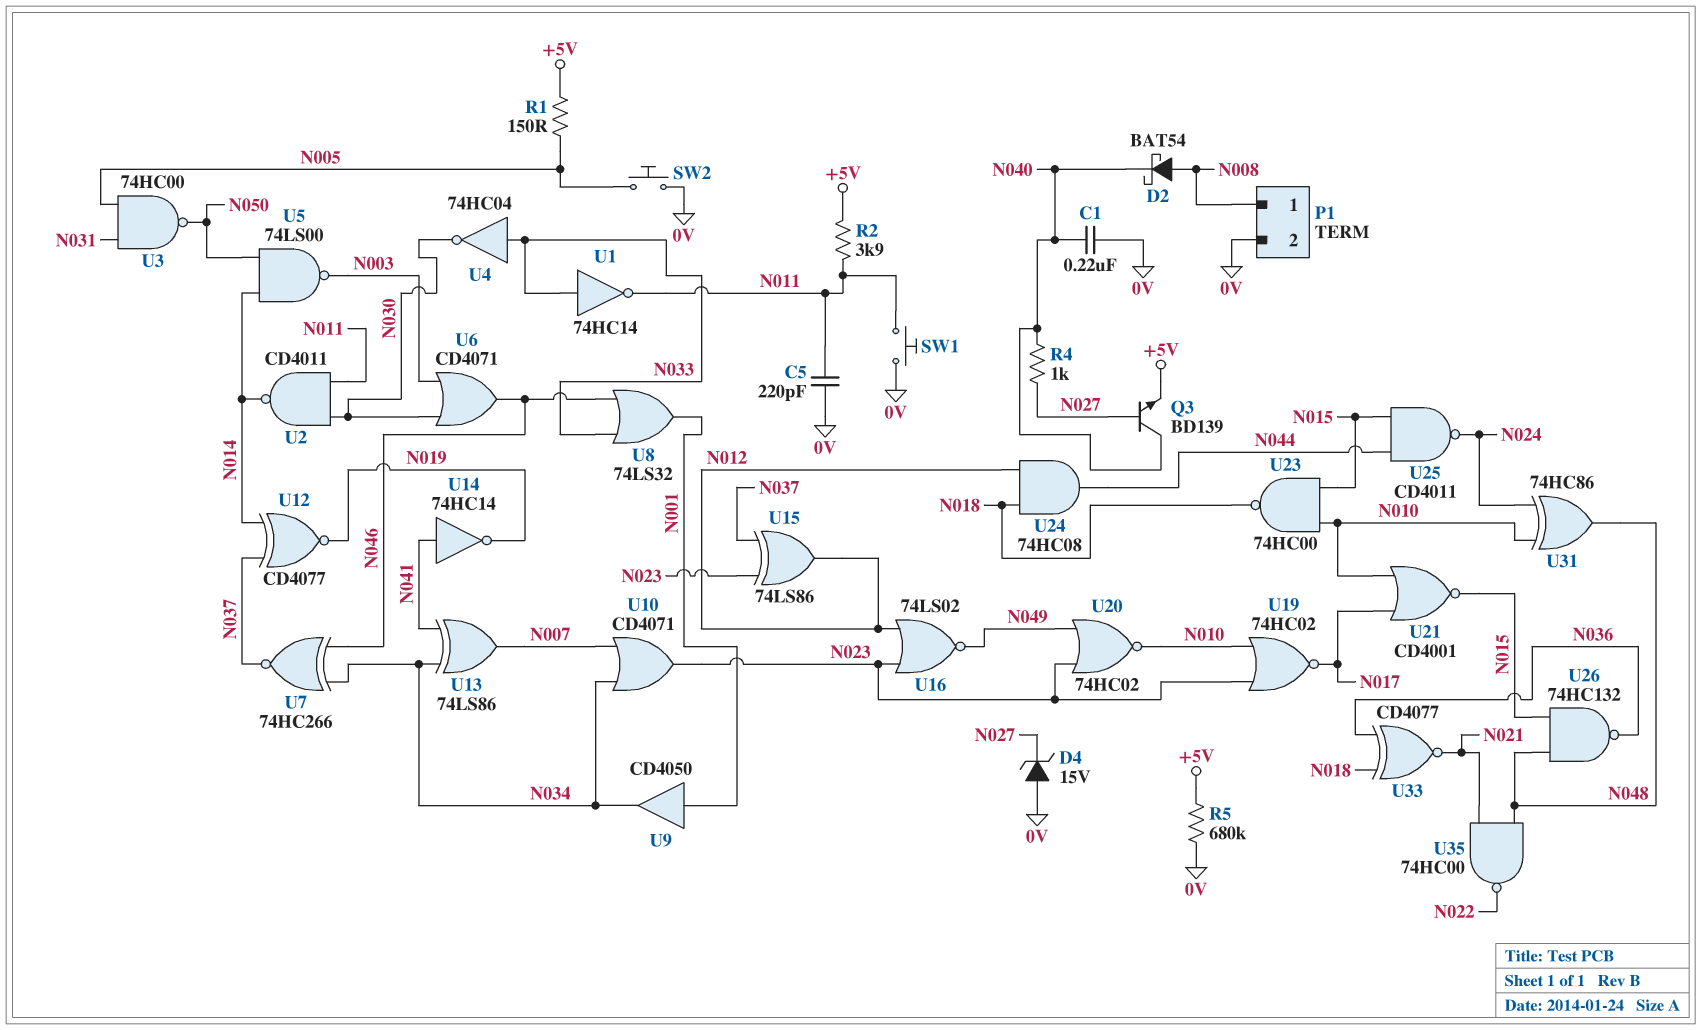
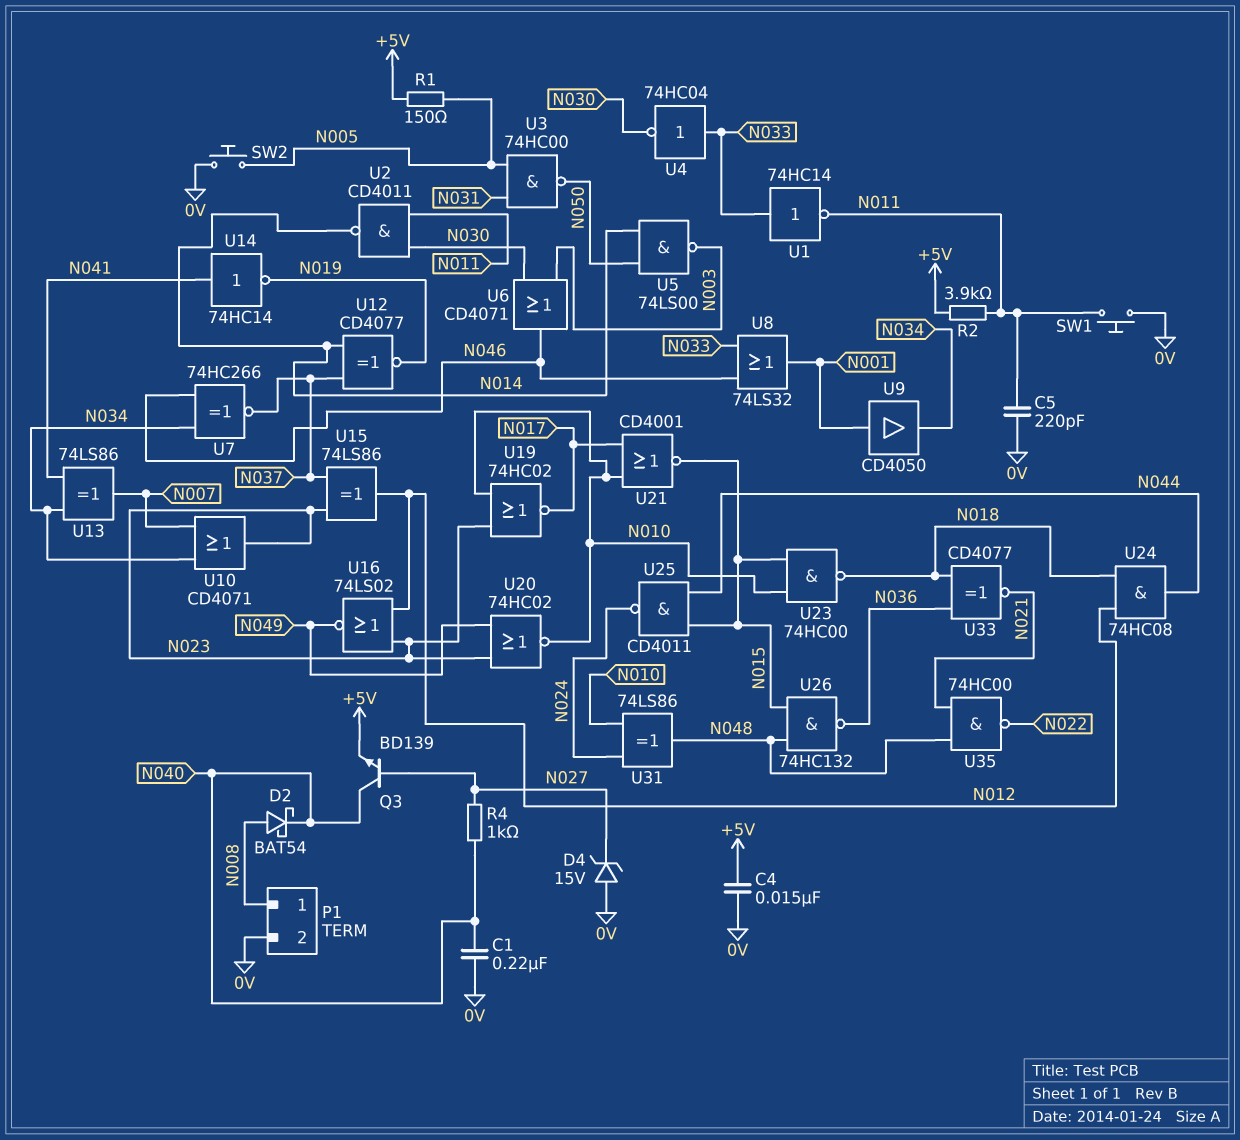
C4: none -> 15nF (+5V, 0V)
R5: 680k (+5V, 0V) -> none
U31: XOR 74HC86 (in N010, in N024, out N048) -> XOR 74LS86 (in N010, in N024, out N048)

